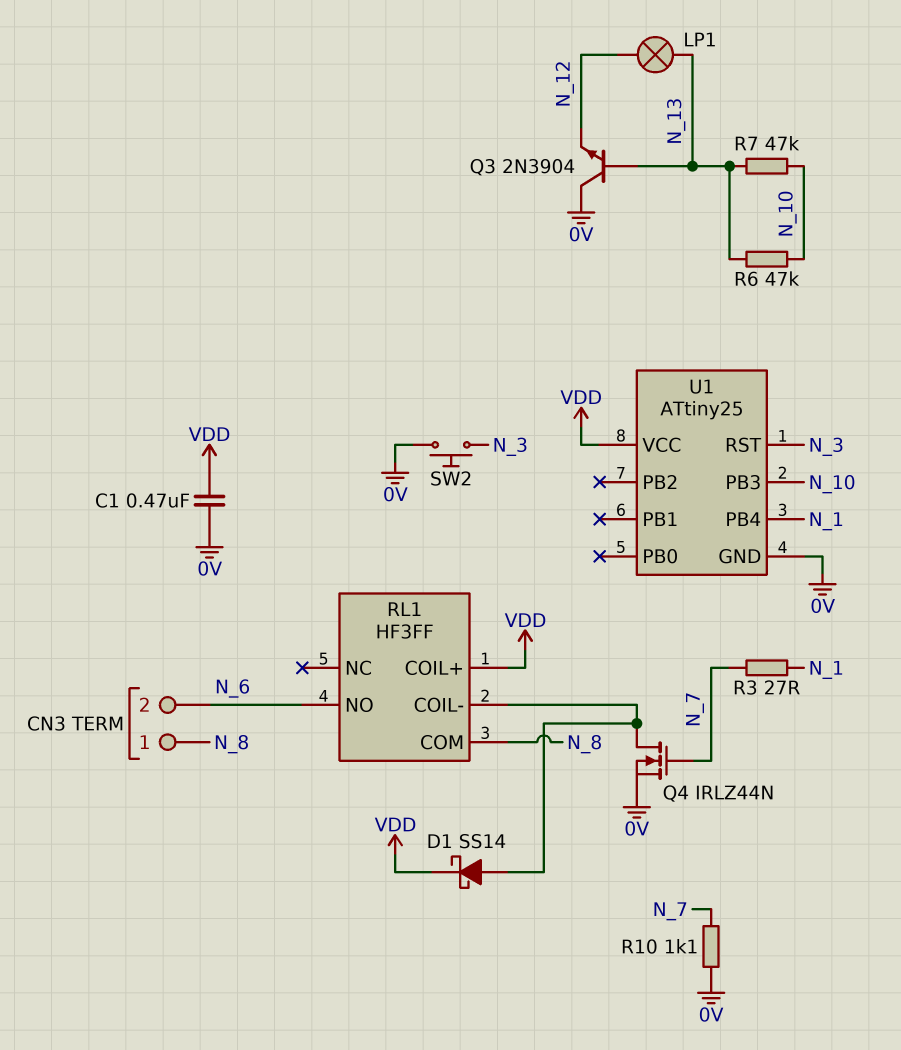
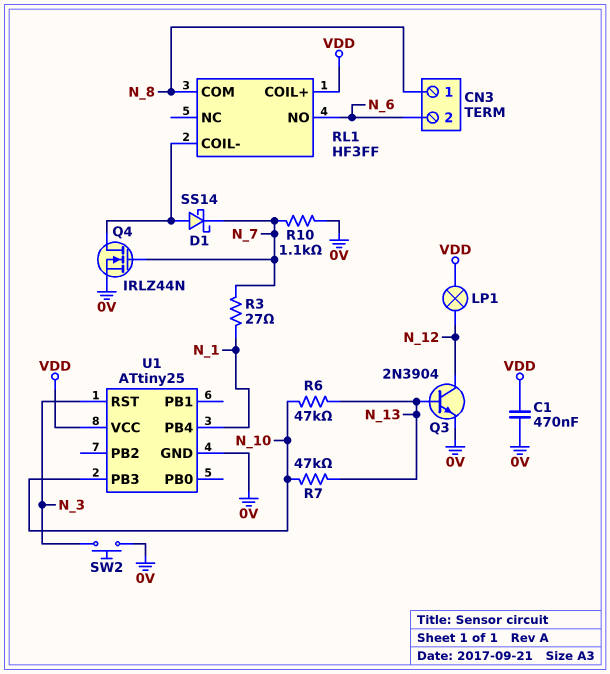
D1: schottky SS14 (A RL1/COIL-, K VDD) -> schottky SS14 (A RL1/COIL-, K N_7)
LP1: lamp (N_12, N_13) -> lamp (N_12, VDD)
Q3: NPN 2N3904 (B N_13, C 0V, E N_12) -> NPN 2N3904 (B N_13, C N_12, E 0V)

